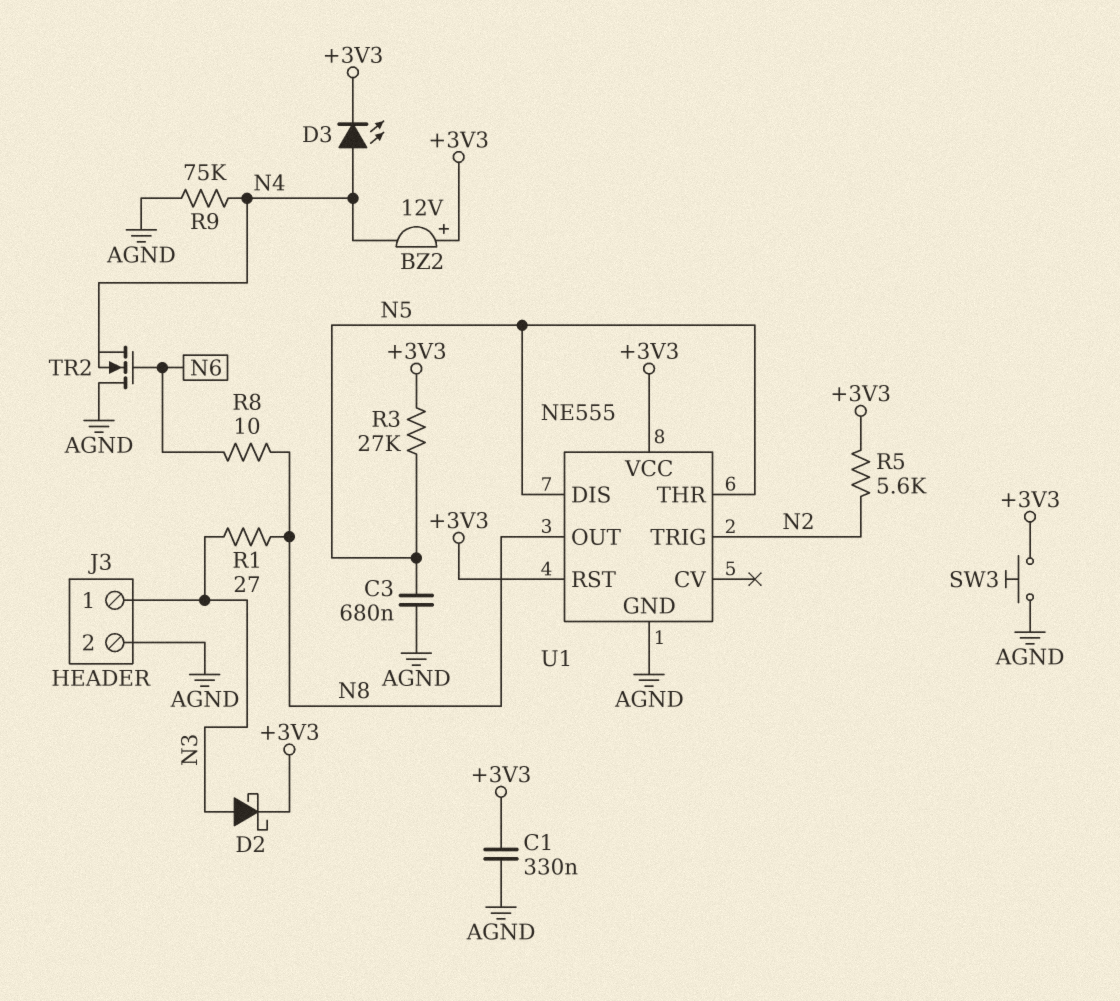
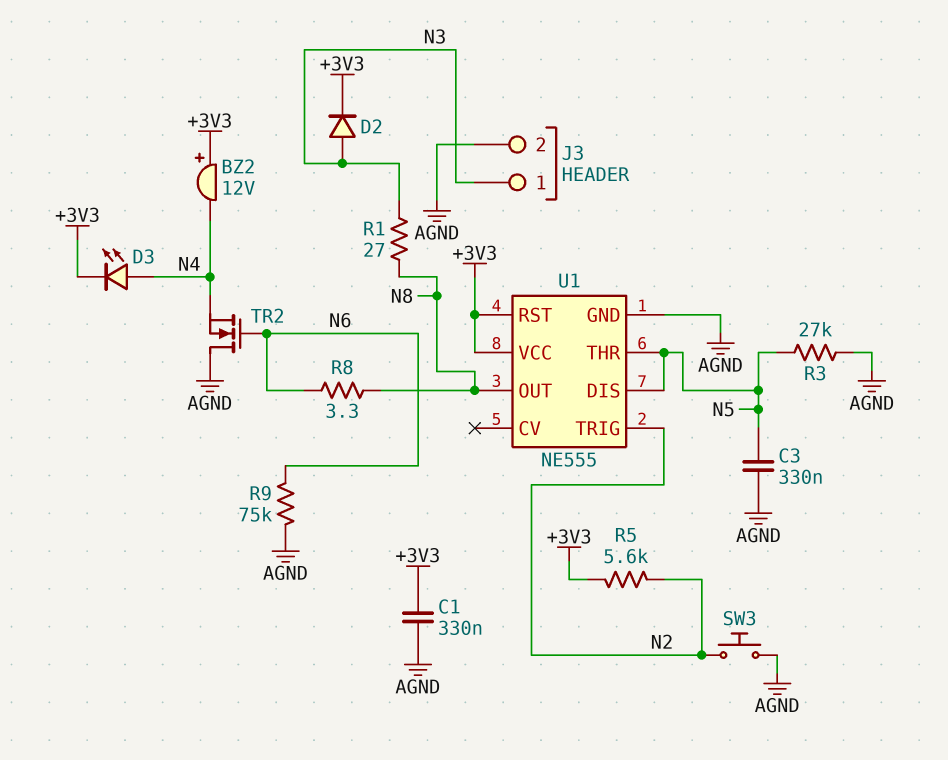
C3: 680nF (AGND, N5) -> 330nF (AGND, N5)
D2: schottky (A N3, K +3V3) -> diode (A N3, K +3V3)
R3: 27k (+3V3, N5) -> 27k (AGND, N5)
R8: 10 (N6, N8) -> 3.3 (N6, N8)
R9: 75k (AGND, N4) -> 75k (AGND, N6)
SW3: button (+3V3, AGND) -> button (AGND, N2)

